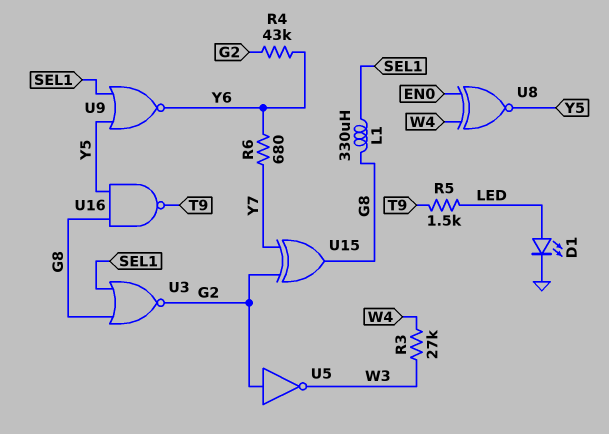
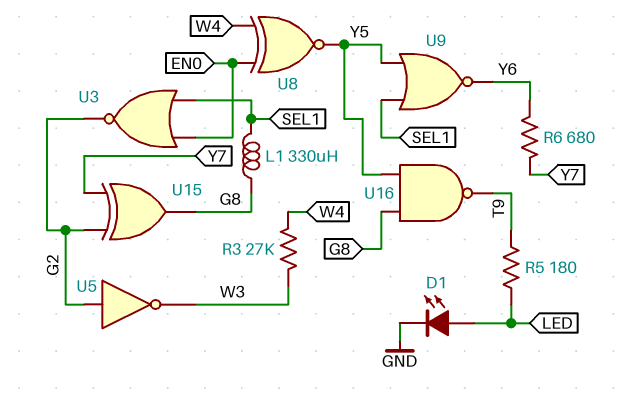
R4: 43k (G2, Y6) -> none
R5: 1.5k (LED, T9) -> 180 (LED, T9)
U3: NOR (in G8, in SEL1, out G2) -> NOR (in EN0, in SEL1, out G2)

